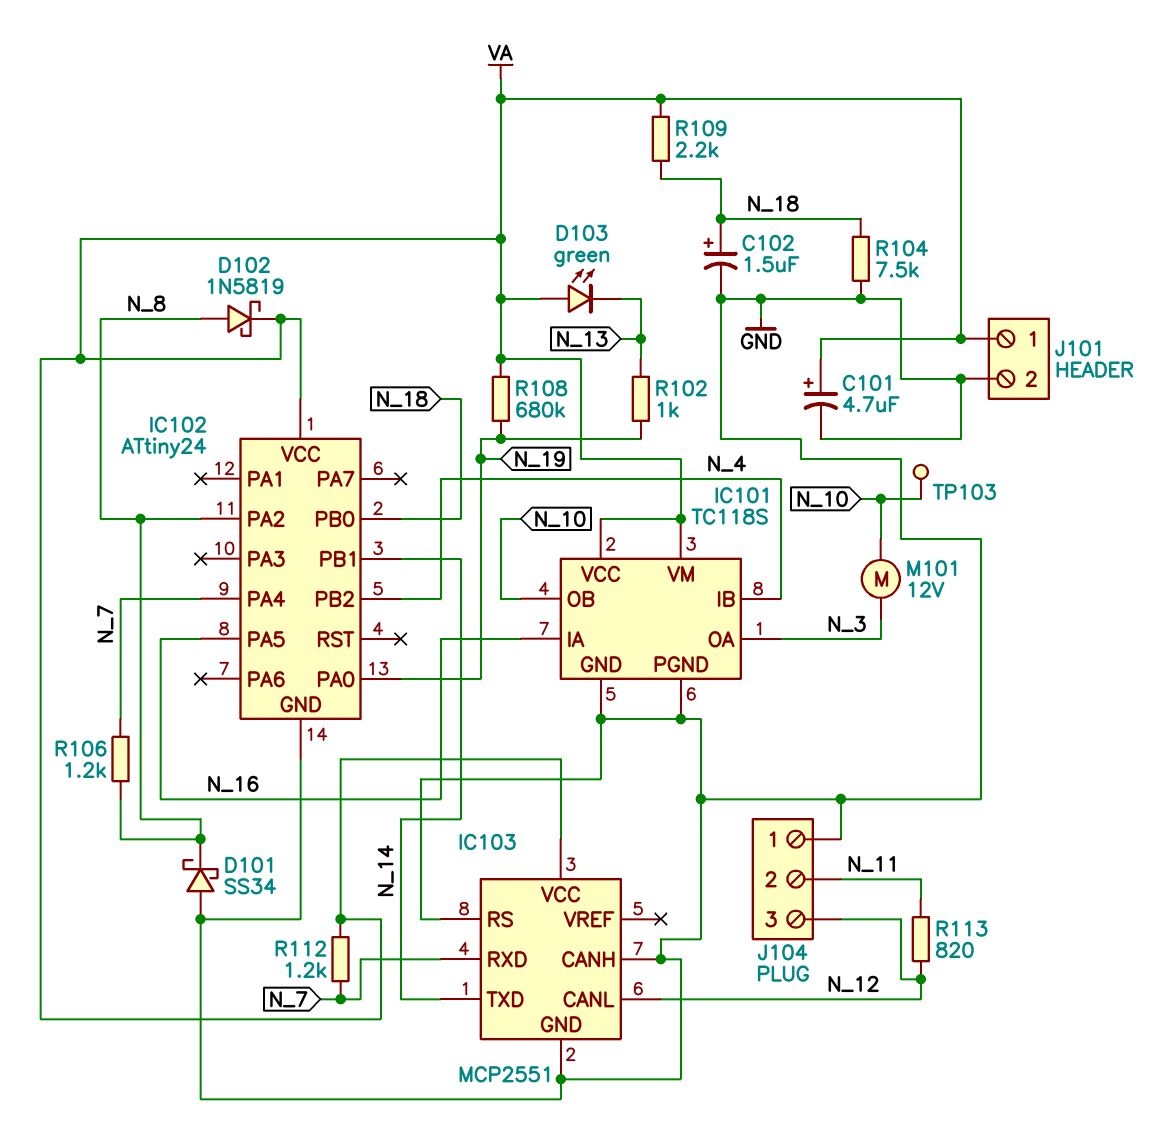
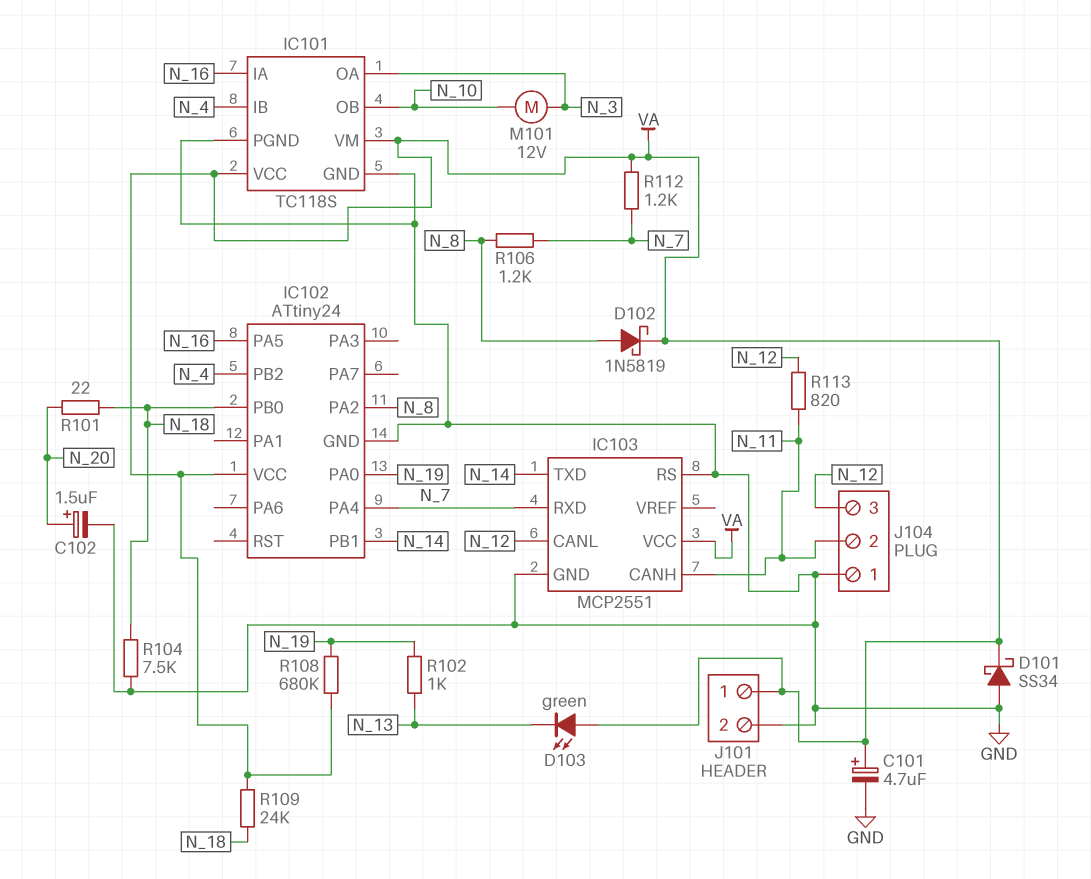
C102: 1.5uF (plus N_18, minus GND) -> 1.5uF (plus N_20, minus GND)
D101: schottky SS34 (A GND, K N_8) -> schottky SS34 (A GND, K VA)
IC103 pin CANH: GND -> N_11
R101: none -> 22 (N_18, N_20)
R109: 2.2k (N_18, VA) -> 24k (N_18, VA)
TP103: test point (N_10) -> none

